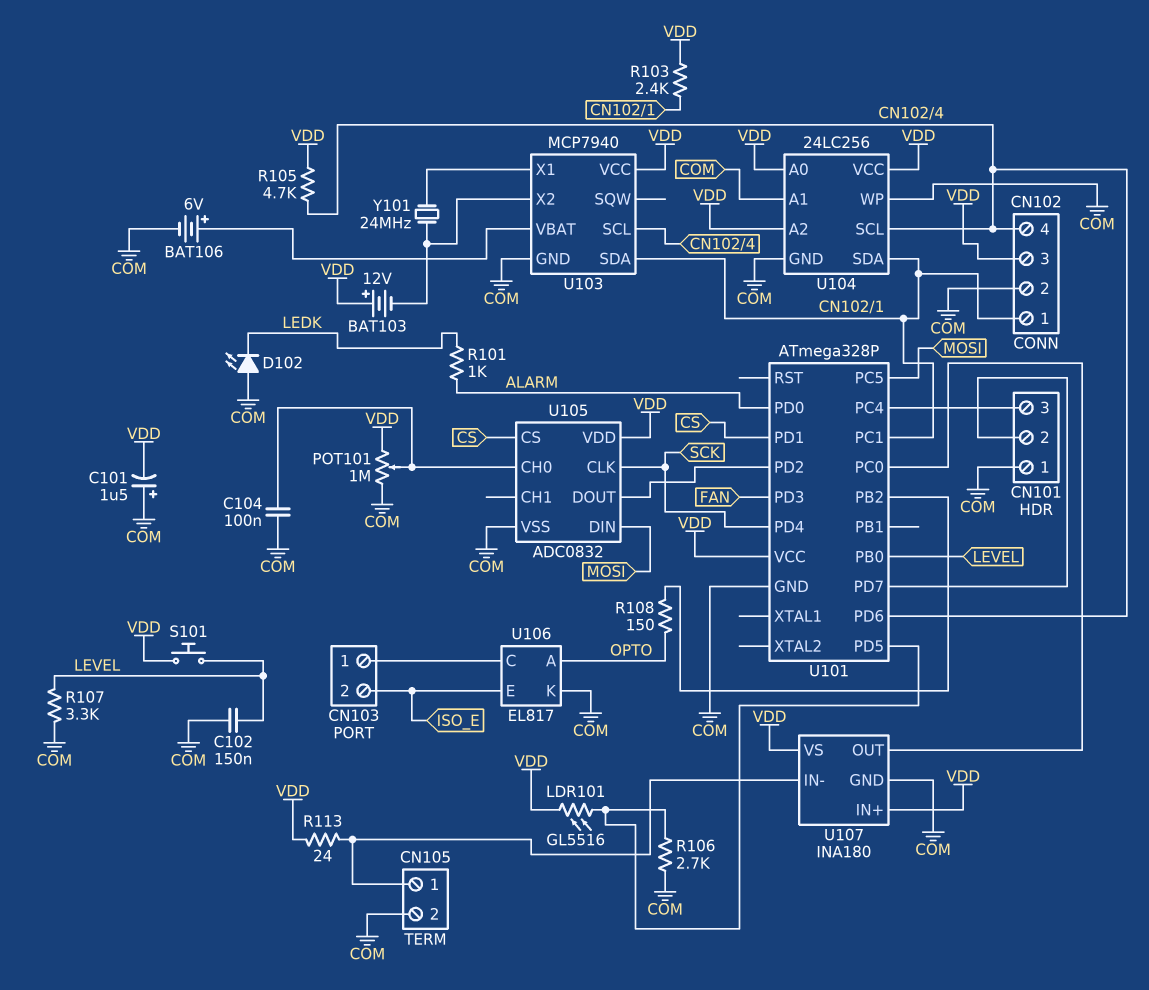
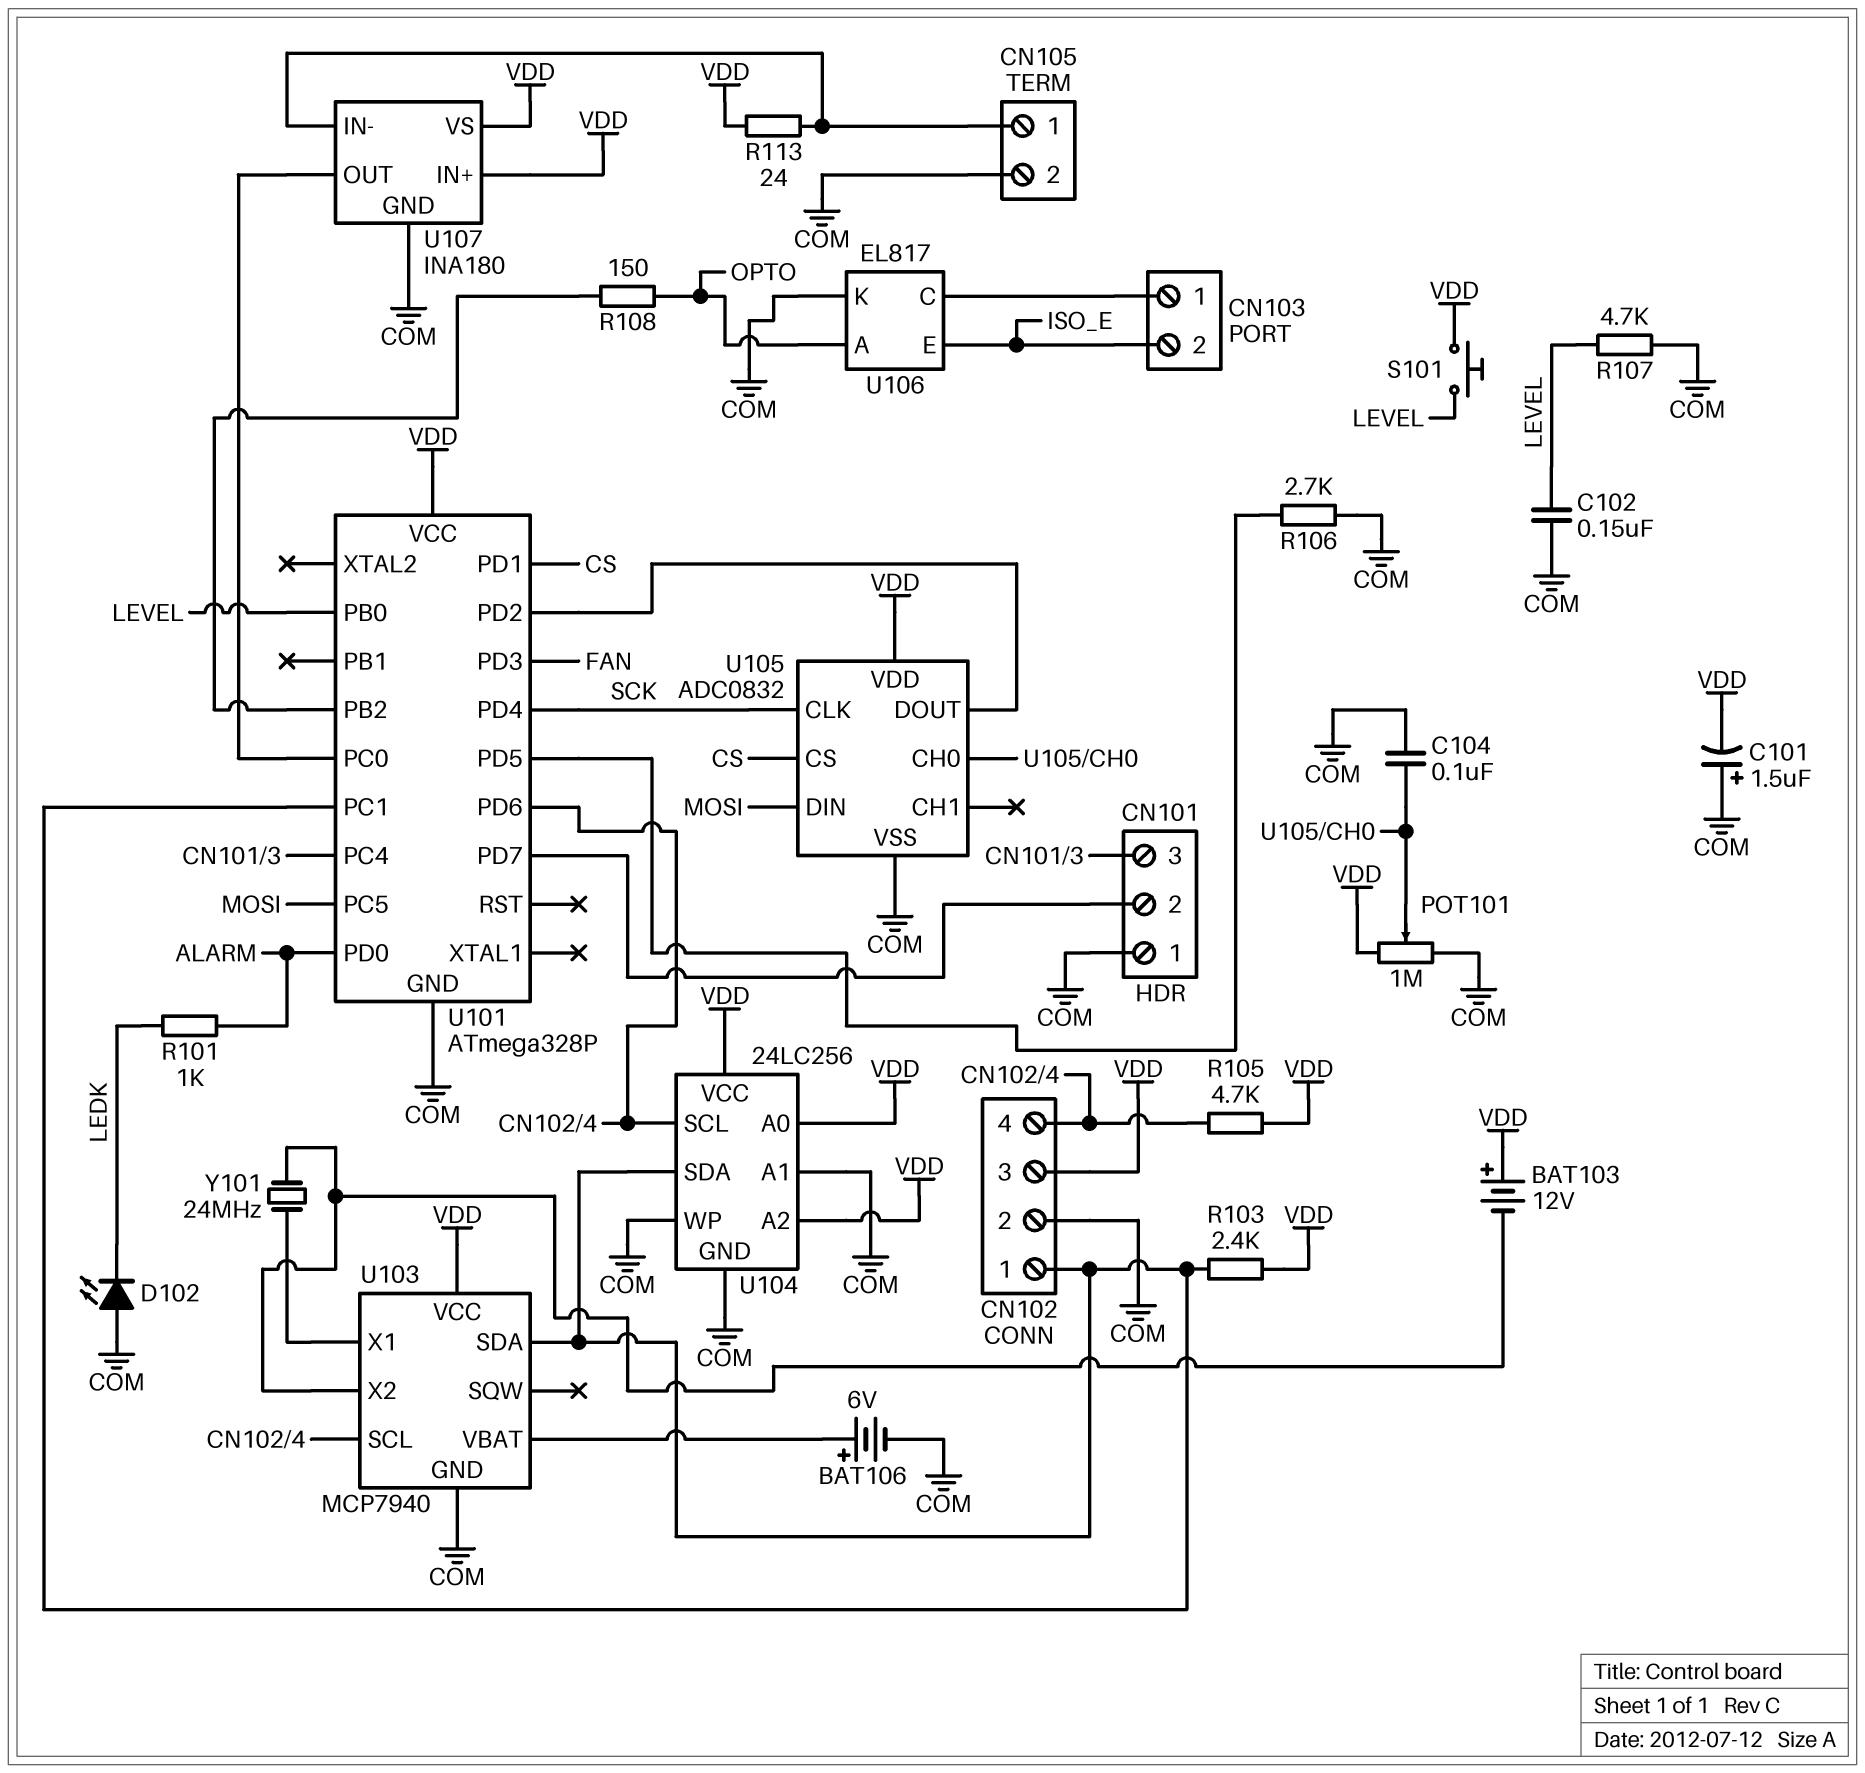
LDR101: GL5516 (U101/PD5, VDD) -> none
R107: 3.3k (COM, LEVEL) -> 4.7k (COM, LEVEL)

